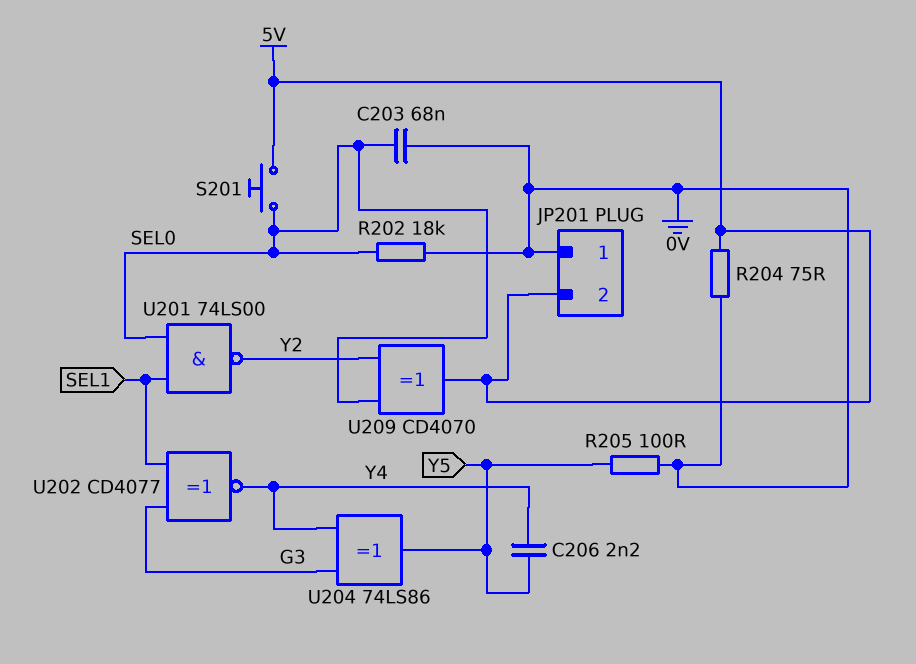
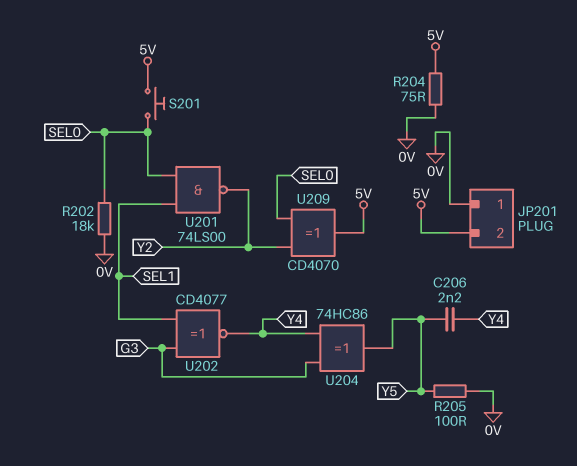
C203: 68nF (0V, SEL0) -> none
U204: XOR 74LS86 (in G3, in Y4, out Y5) -> XOR 74HC86 (in G3, in Y4, out Y5)

